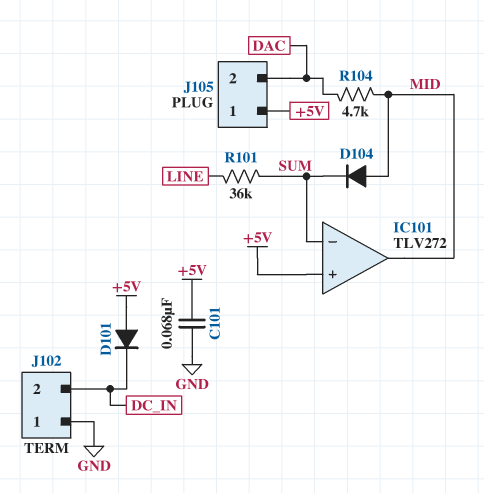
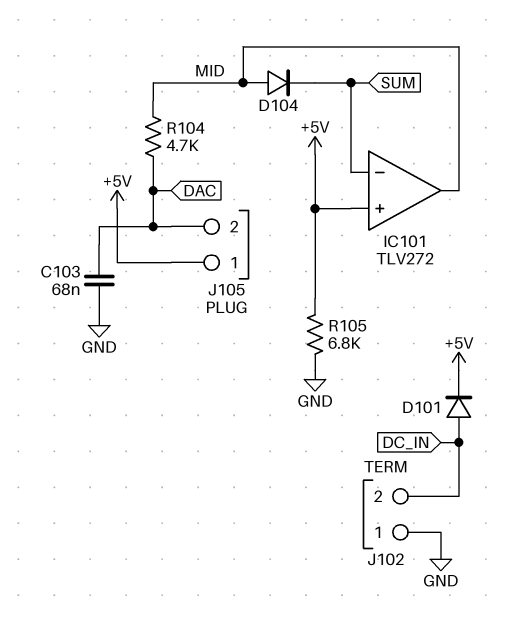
C101: 68nF (+5V, GND) -> none
C103: none -> 68nF (DAC, GND)
D101: diode (A +5V, K DC_IN) -> diode (A DC_IN, K +5V)
R101: 36k (LINE, SUM) -> none
R105: none -> 6.8k (+5V, GND)

